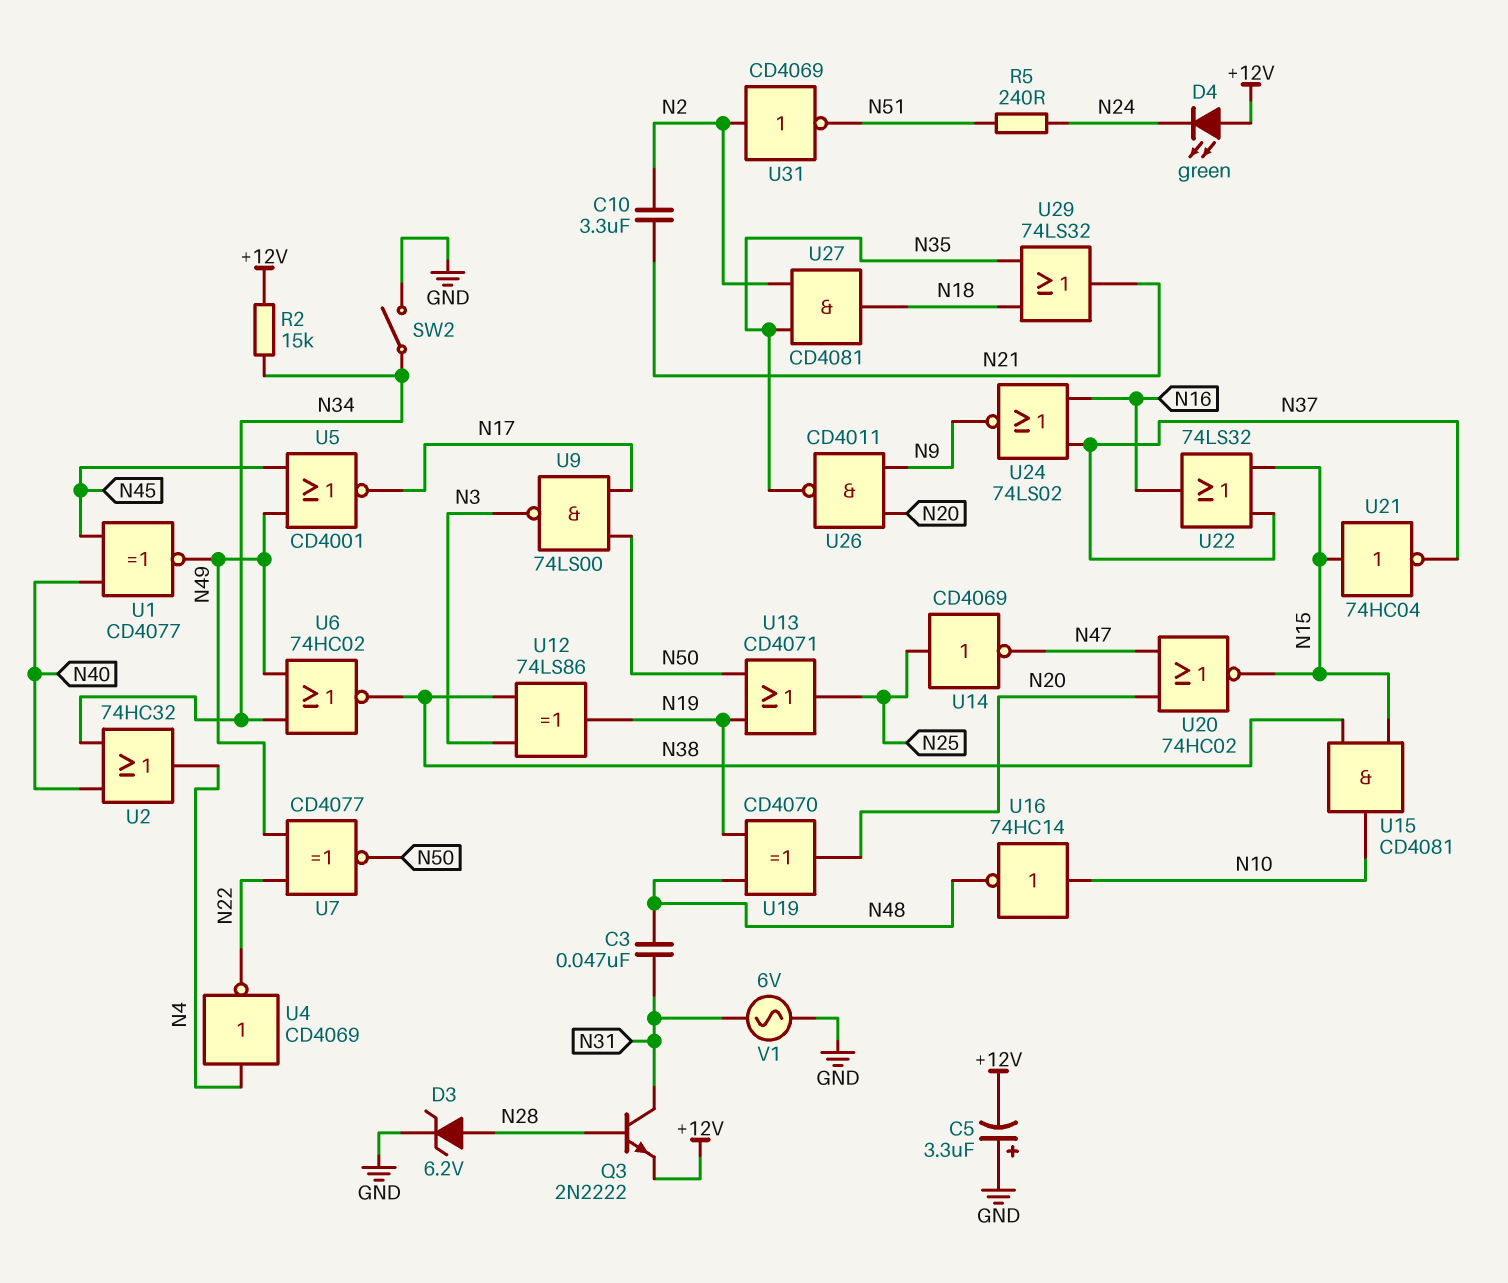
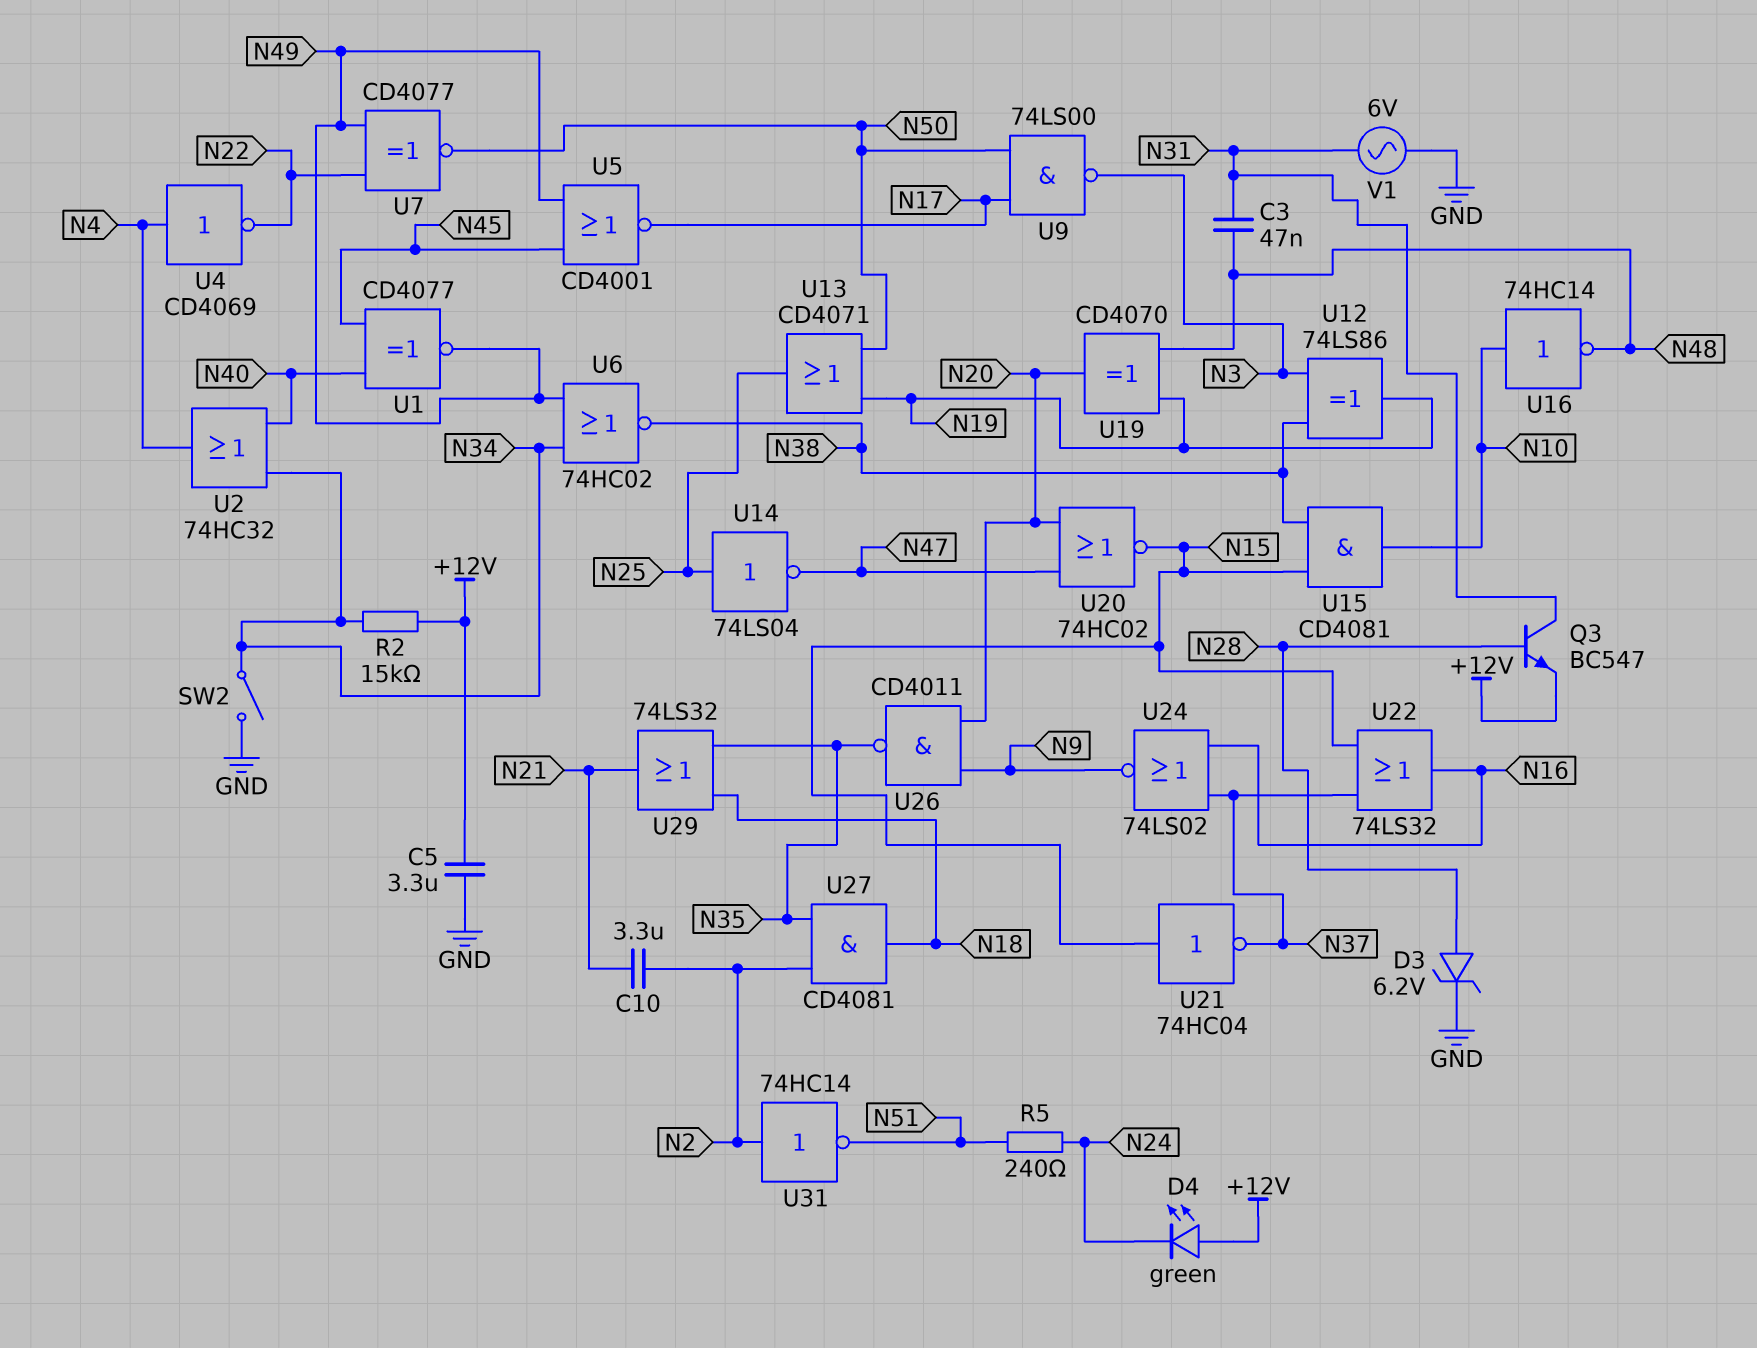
C5: 3.3uF (plus GND, minus +12V) -> 3.3uF (+12V, GND)
Q3: NPN 2N2222 (B N28, C N31, E +12V) -> NPN BC547 (B N28, C N31, E +12V)
U14: NOT CD4069 (in N25, out N47) -> NOT 74LS04 (in N25, out N47)
U31: NOT CD4069 (in N2, out N51) -> NOT 74HC14 (in N2, out N51)

